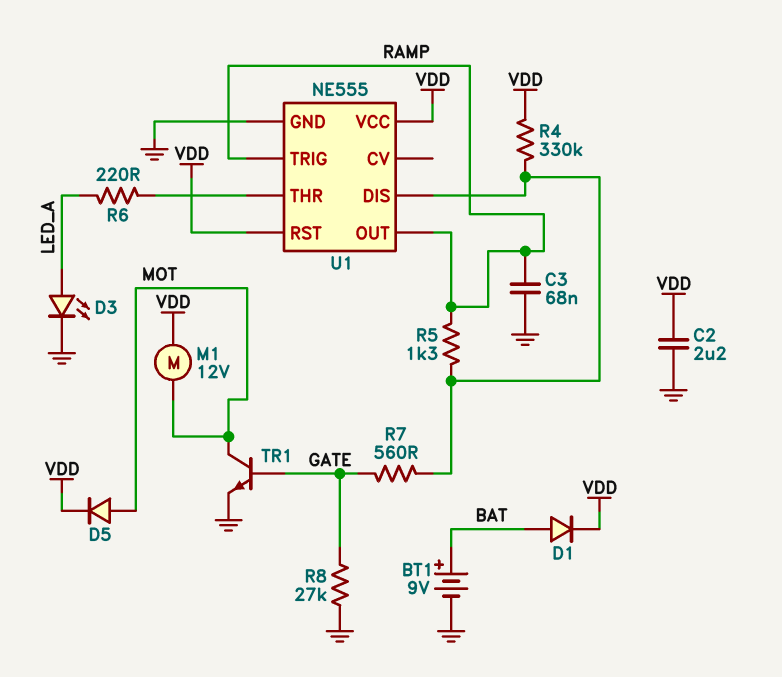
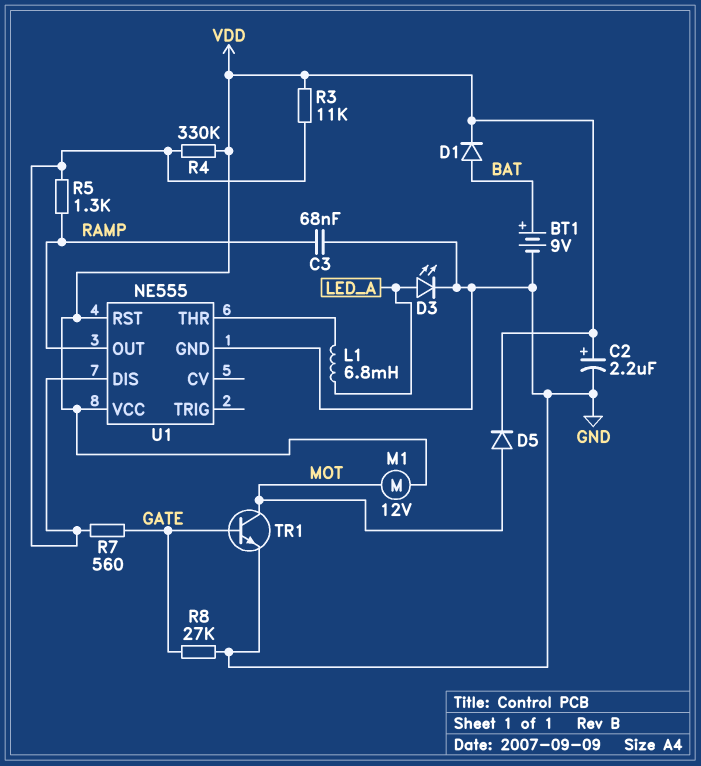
C2: 2.2uF (GND, VDD) -> 2.2uF (plus VDD, minus GND)
L1: none -> 6.8mH (LED_A, U1/THR)
R3: none -> 11k (U1/DIS, VDD)
R6: 220 (LED_A, U1/THR) -> none
U1 pin TRIG: RAMP -> none

